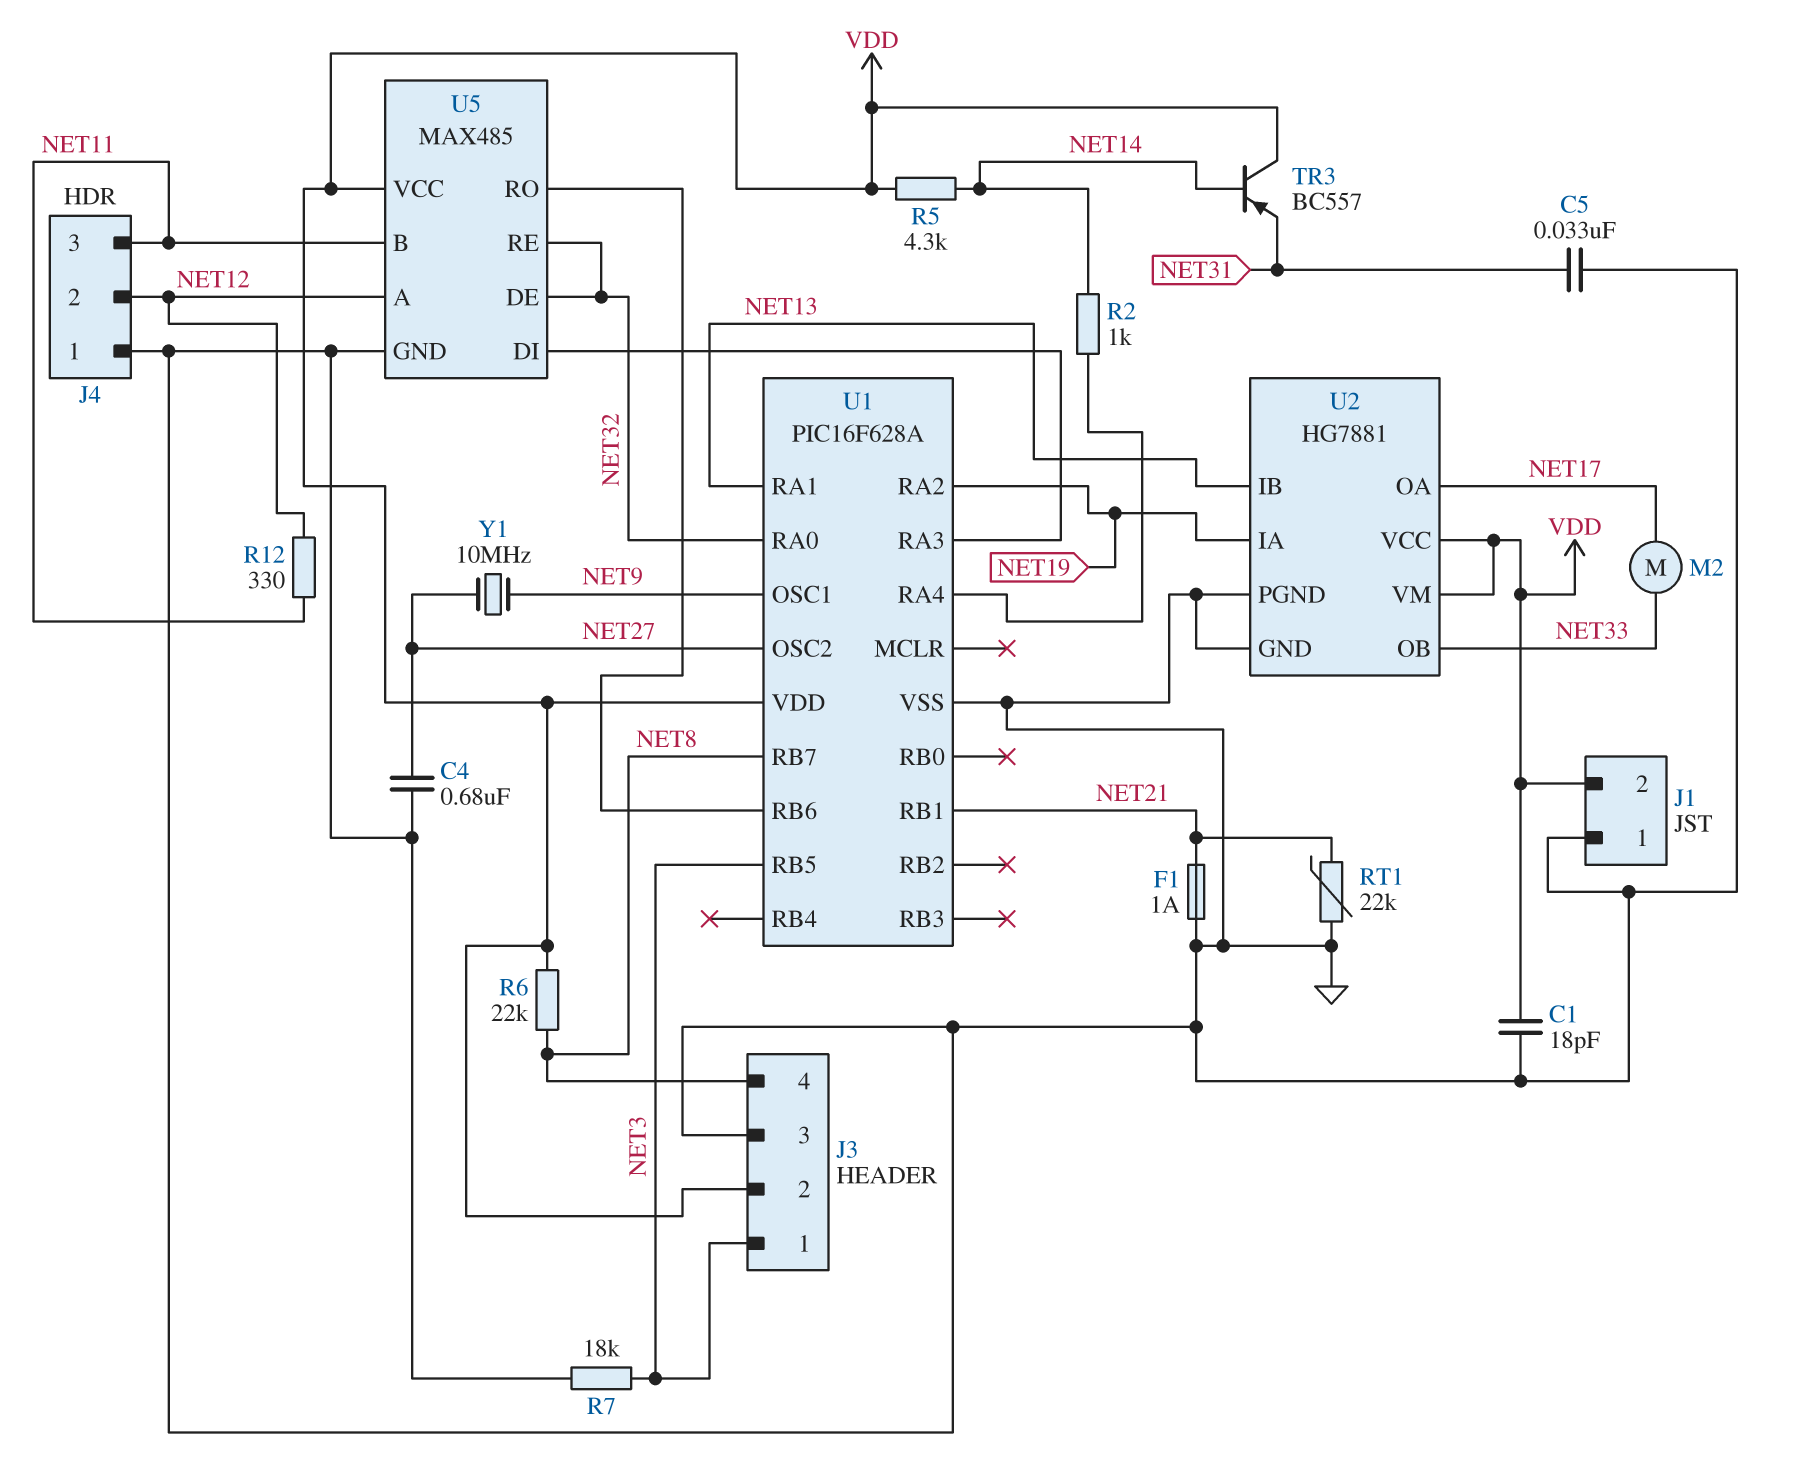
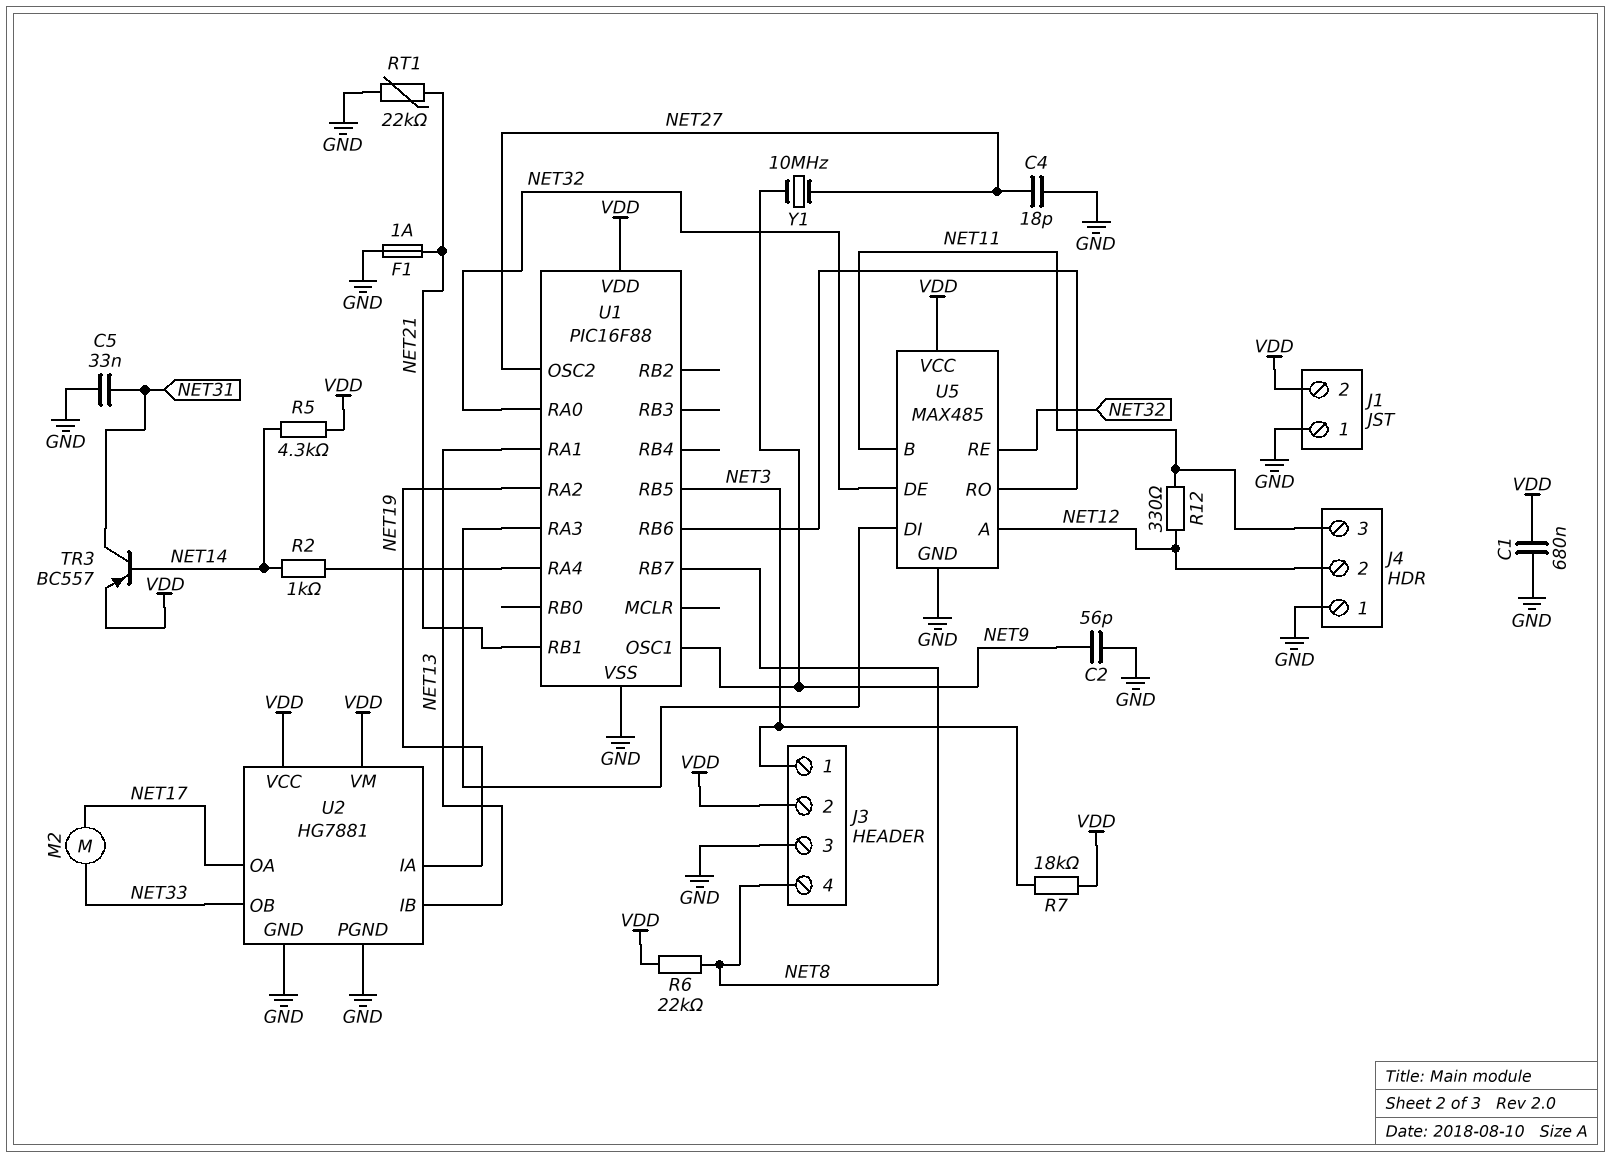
C1: 18pF (GND, VDD) -> 680nF (GND, VDD)
C2: none -> 56pF (GND, NET9)
C4: 680nF (GND, NET27) -> 18pF (GND, NET27)
R7: 18k (GND, NET3) -> 18k (NET3, VDD)
TR3: PNP BC557 (B NET14, C VDD, E NET31) -> PNP BC557 (B NET14, C NET31, E VDD)
U1: PIC16F628A -> PIC16F88

